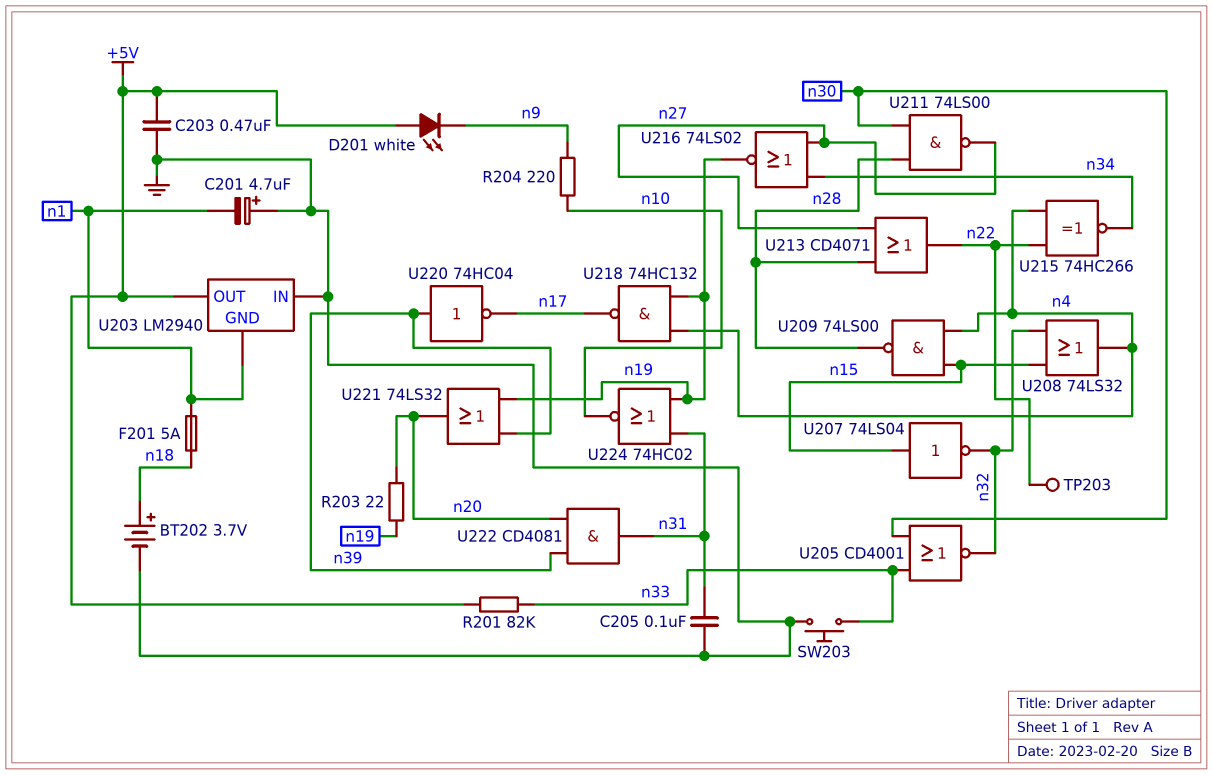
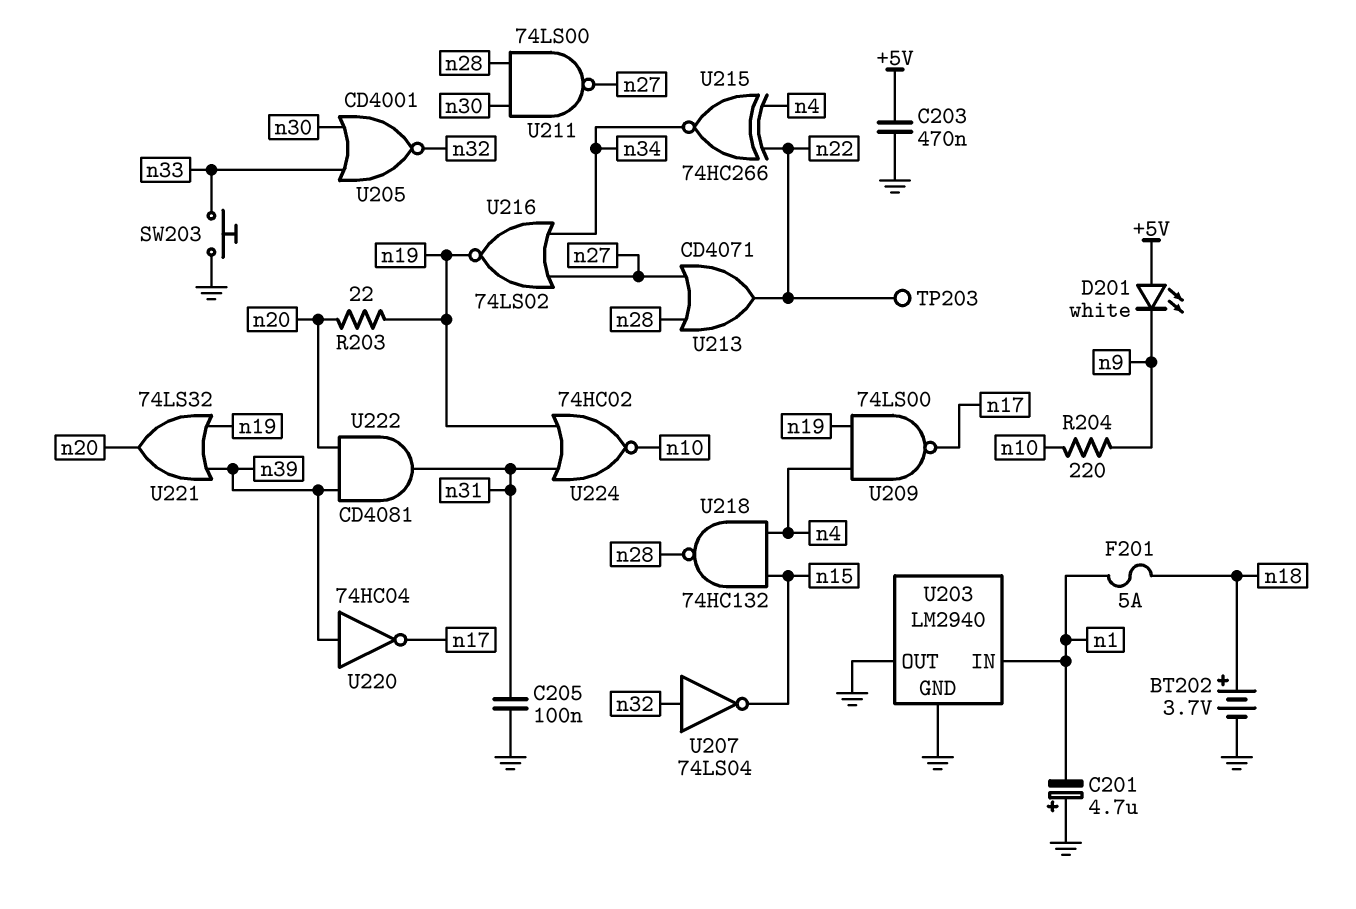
R201: 82k (+5V, n33) -> none
U203 pin GND: n1 -> GND
U203 pin IN: GND -> n1
U203 pin OUT: +5V -> GND
U207: NOT 74LS04 (in n15, out n32) -> NOT 74LS04 (in n32, out n15)
U208: OR 74LS32 (in n15, in n32, out n4) -> none
U209: NAND 74LS00 (in n4, in n15, out n28) -> NAND 74LS00 (in n4, in n19, out n17)
U218: NAND 74HC132 (in n4, in n19, out n17) -> NAND 74HC132 (in n4, in n15, out n28)

